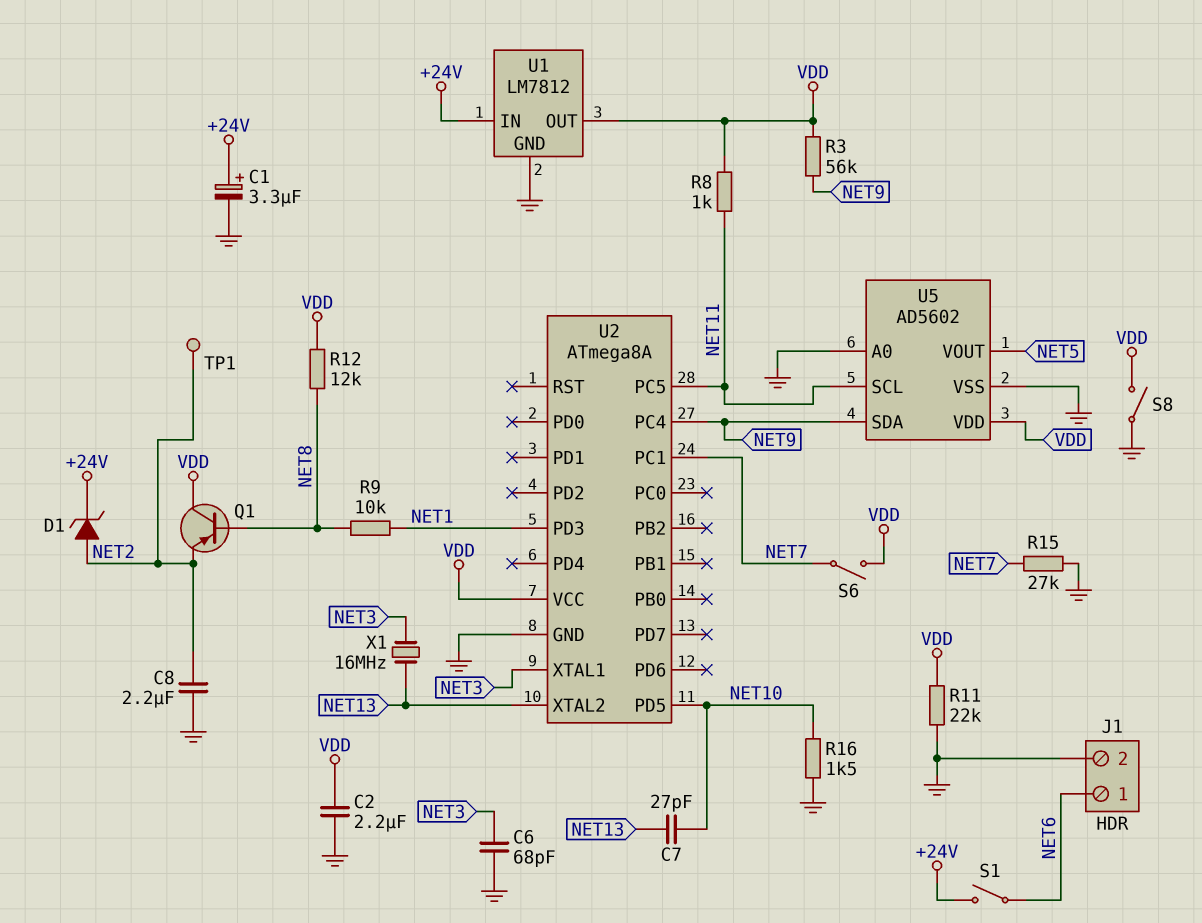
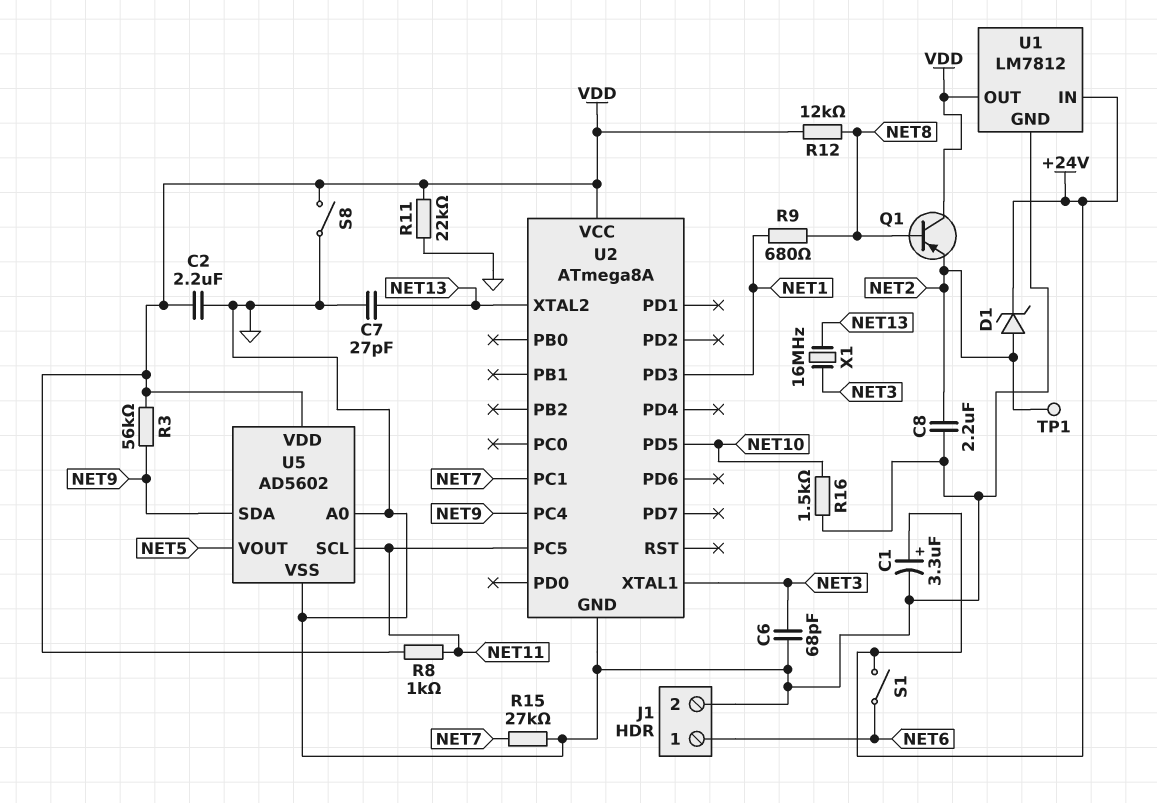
C7: 27pF (NET10, NET13) -> 27pF (GND, NET13)
R9: 10k (NET1, NET8) -> 680 (NET1, NET8)
S6: switch (NET7, VDD) -> none

